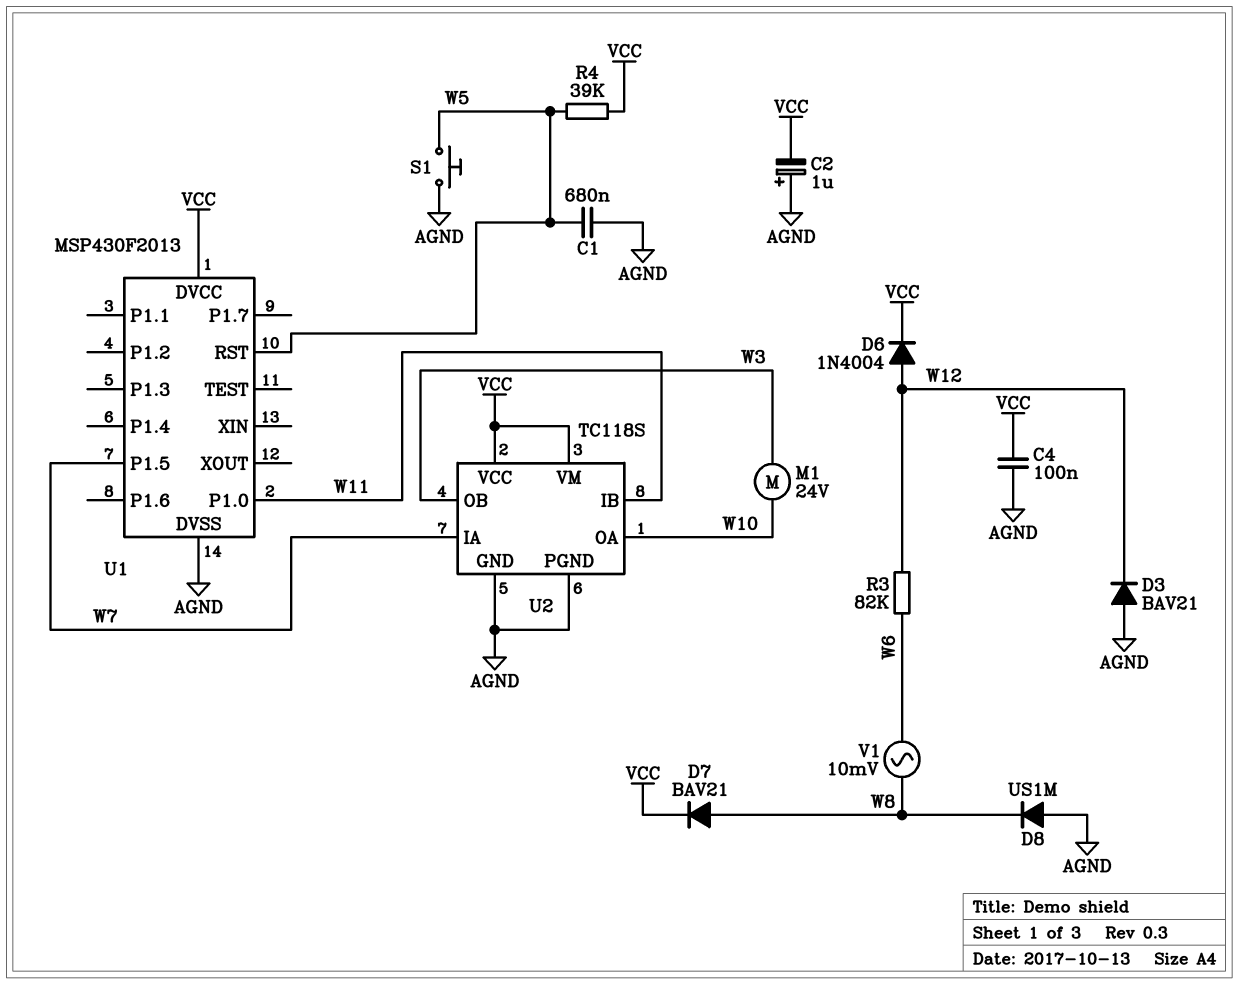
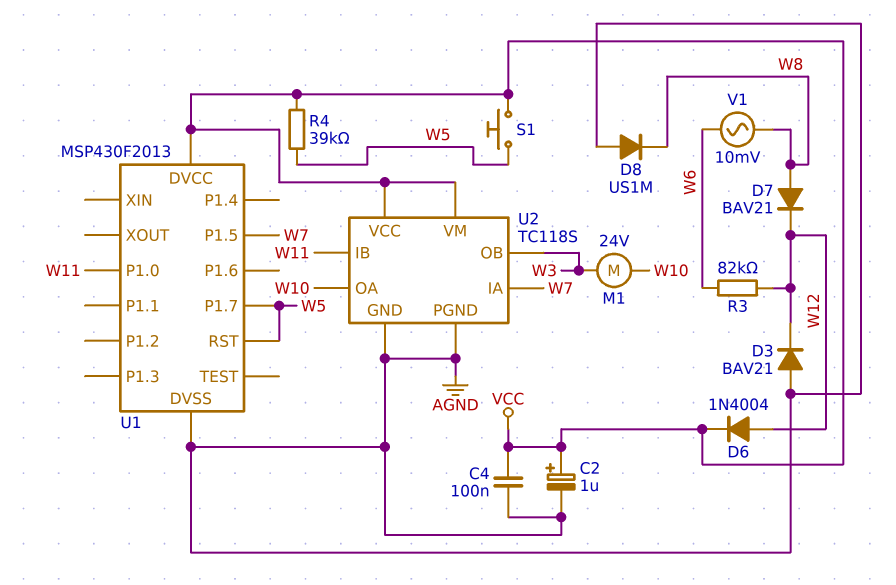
C1: 680nF (AGND, W5) -> none
C2: 1uF (plus AGND, minus VCC) -> 1uF (plus VCC, minus AGND)
D7: diode BAV21 (A W8, K VCC) -> diode BAV21 (A W8, K W12)
S1: button (AGND, W5) -> button (VCC, W5)
U1 pin P1.7: none -> W5

